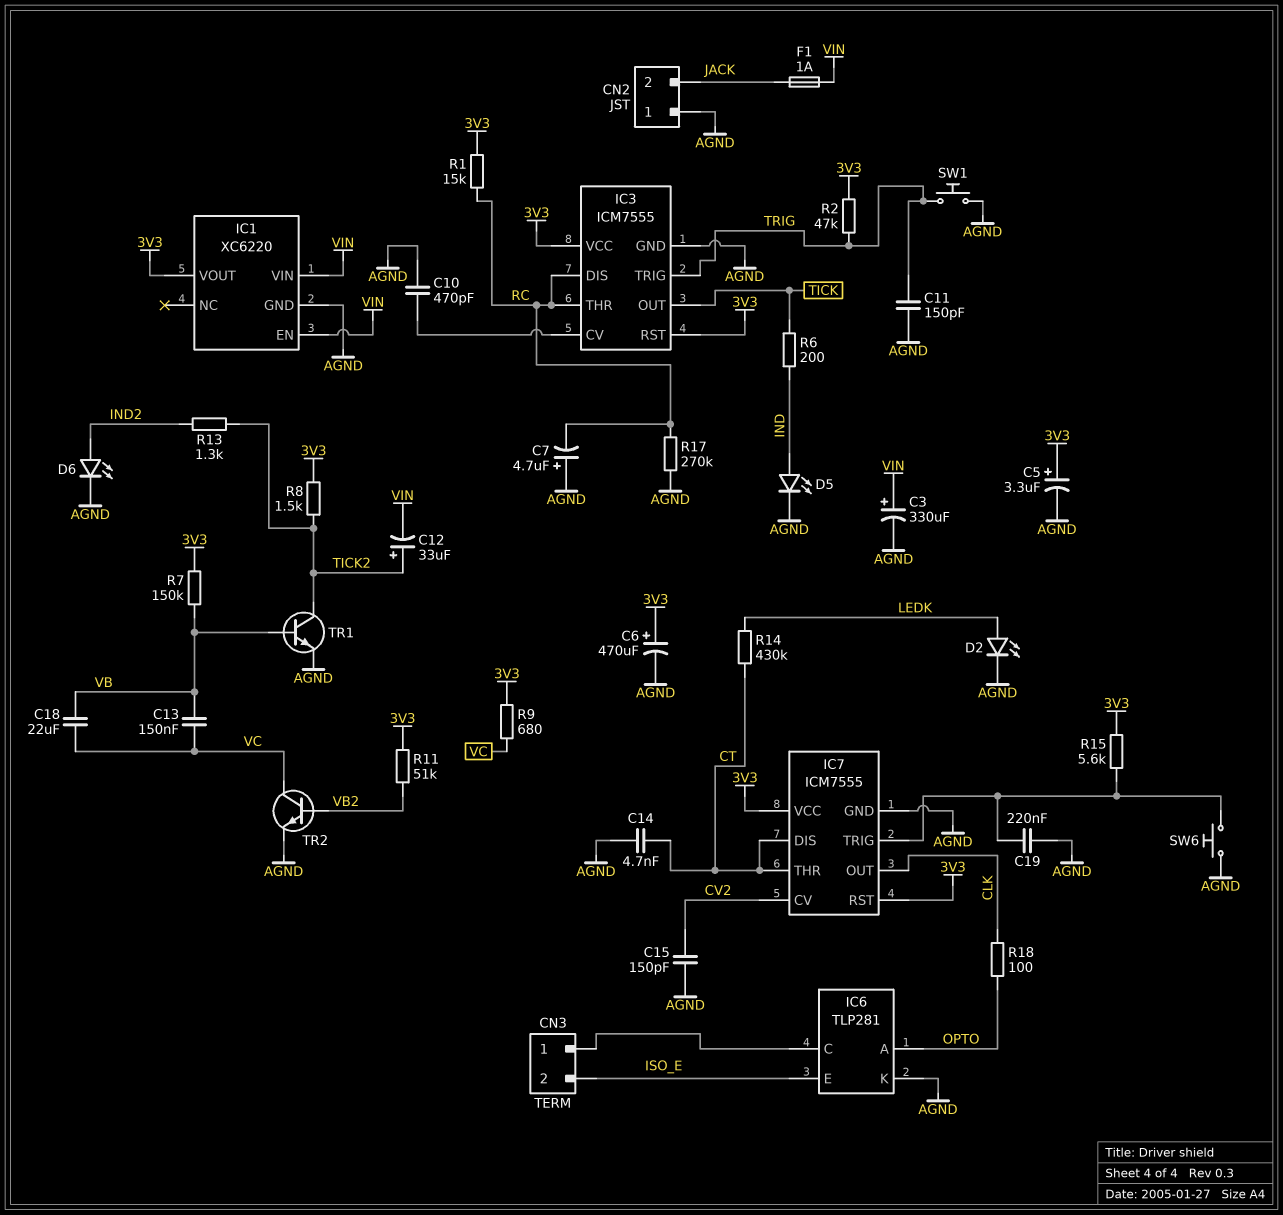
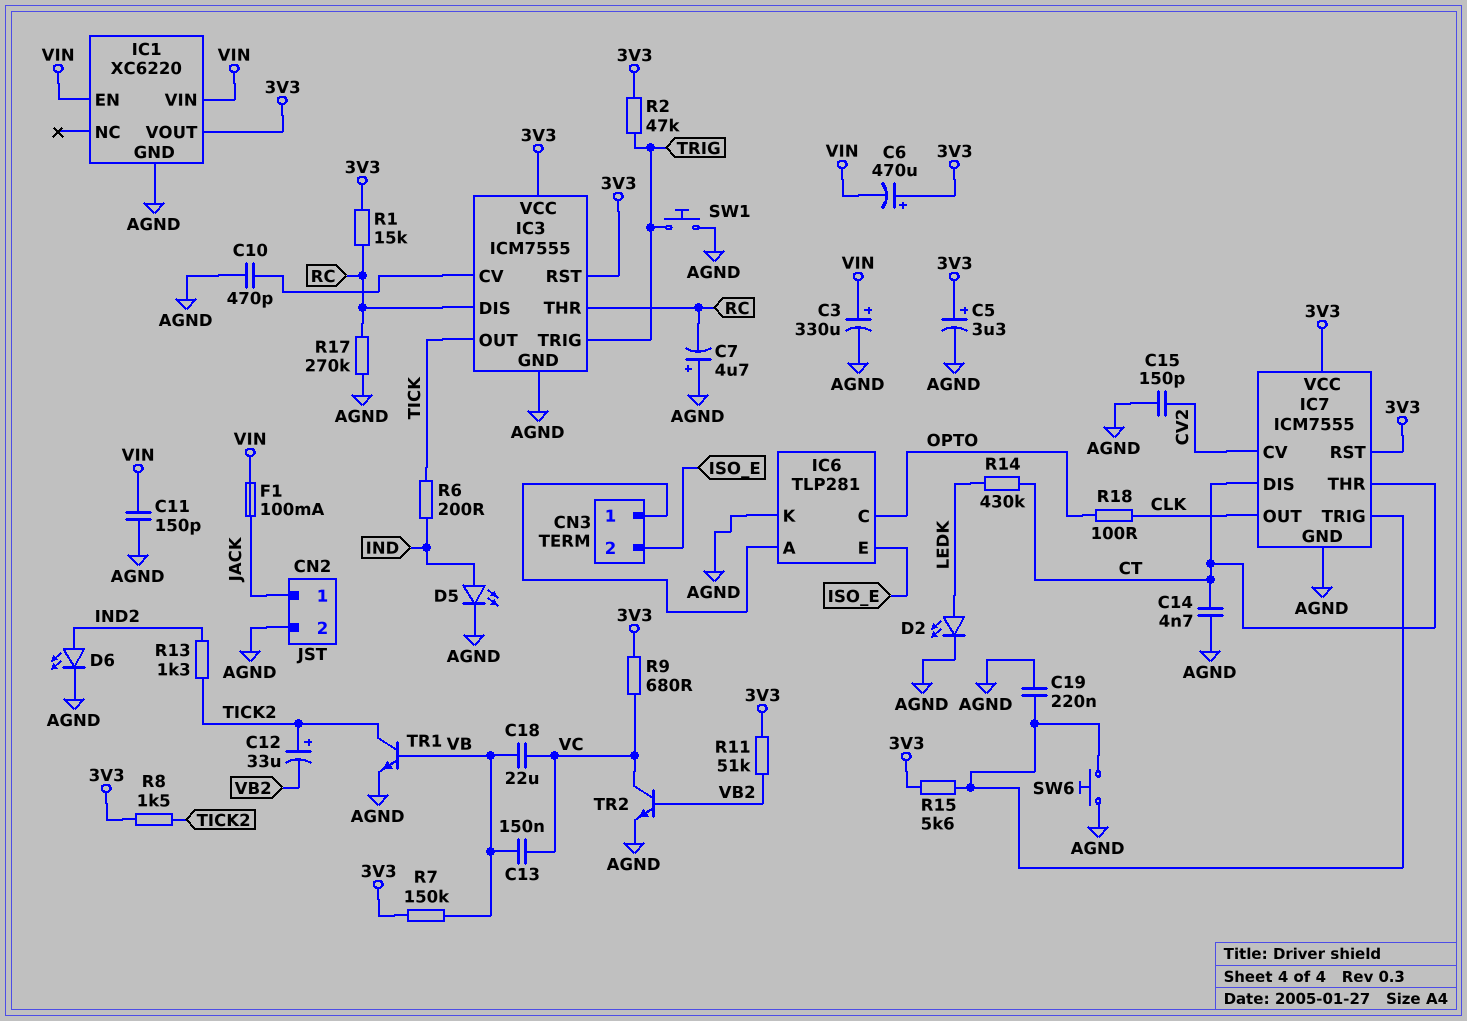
C6: 470uF (plus 3V3, minus AGND) -> 470uF (plus 3V3, minus VIN)
C11: 150pF (AGND, TRIG) -> 150pF (AGND, VIN)
C12: 33uF (plus TICK2, minus VIN) -> 33uF (plus TICK2, minus VB2)
CN2 pin 1: AGND -> JACK
CN2 pin 2: JACK -> AGND
F1: 1A (JACK, VIN) -> 100mA (JACK, VIN)
IC6 pin A: OPTO -> CN3/1
IC6 pin C: CN3/1 -> OPTO

